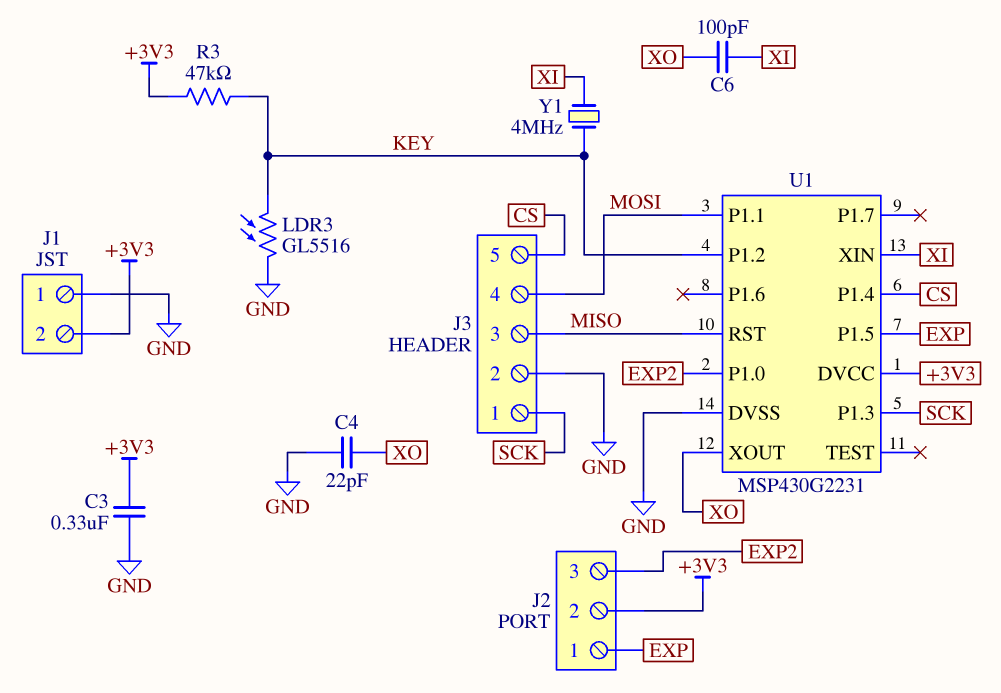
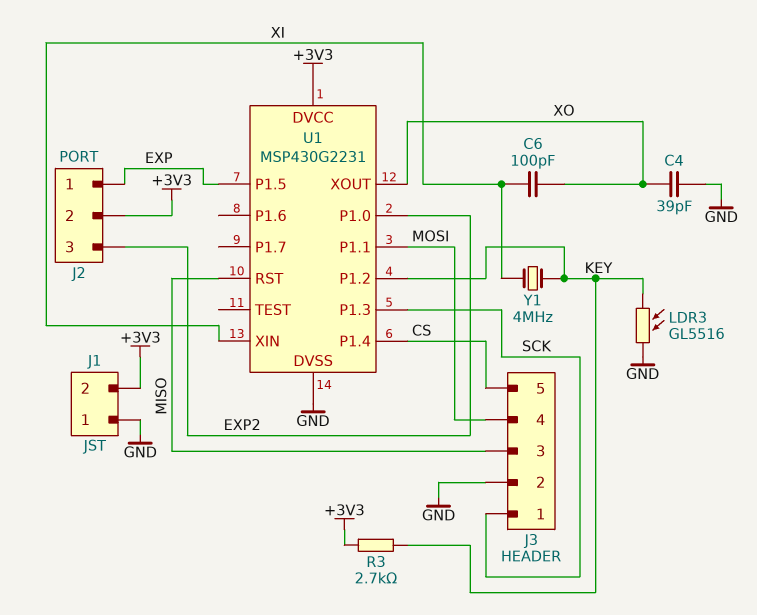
C3: 330nF (+3V3, GND) -> none
C4: 22pF (GND, XO) -> 39pF (GND, XO)
R3: 47k (+3V3, KEY) -> 2.7k (+3V3, KEY)

